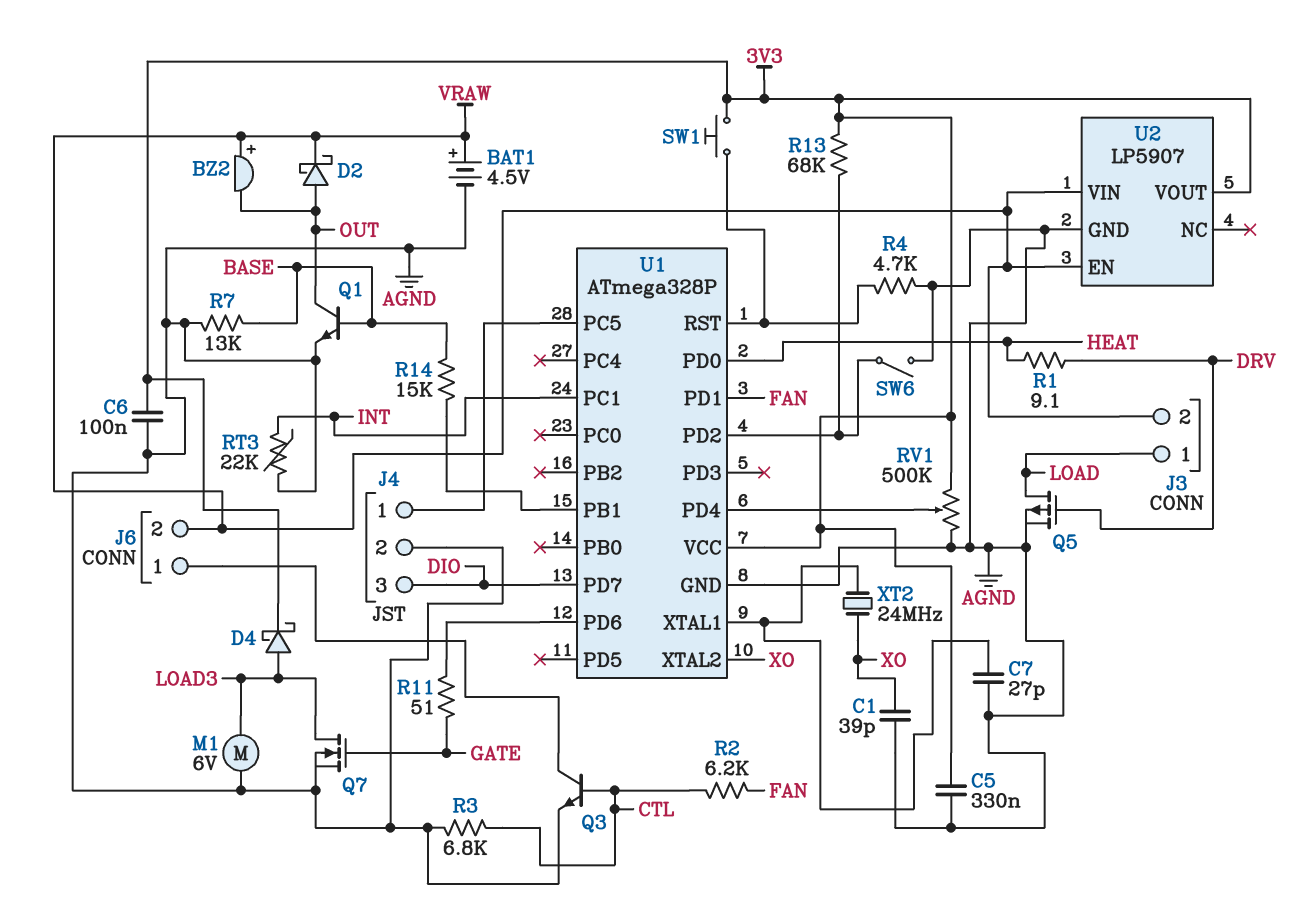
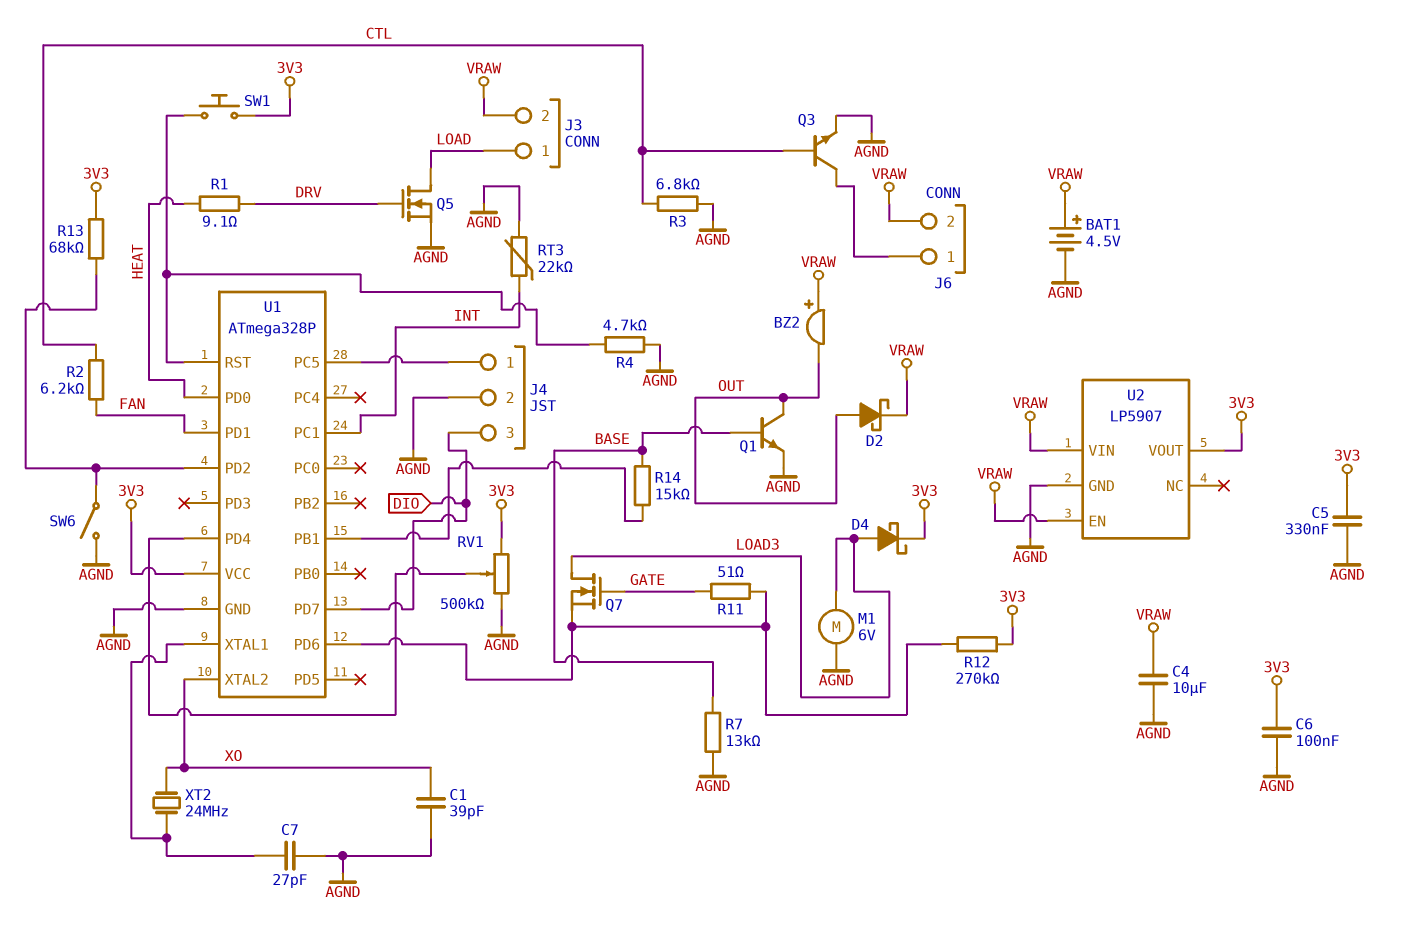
C4: none -> 10uF (AGND, VRAW)
Q5: PMOS (G DRV, D LOAD, S AGND) -> NMOS (G DRV, D LOAD, S AGND)
Q7: NMOS (G GATE, D LOAD3, S AGND) -> NMOS (G GATE, D LOAD3, S U1/PD6)
R12: none -> 270k (3V3, U1/PD6)

